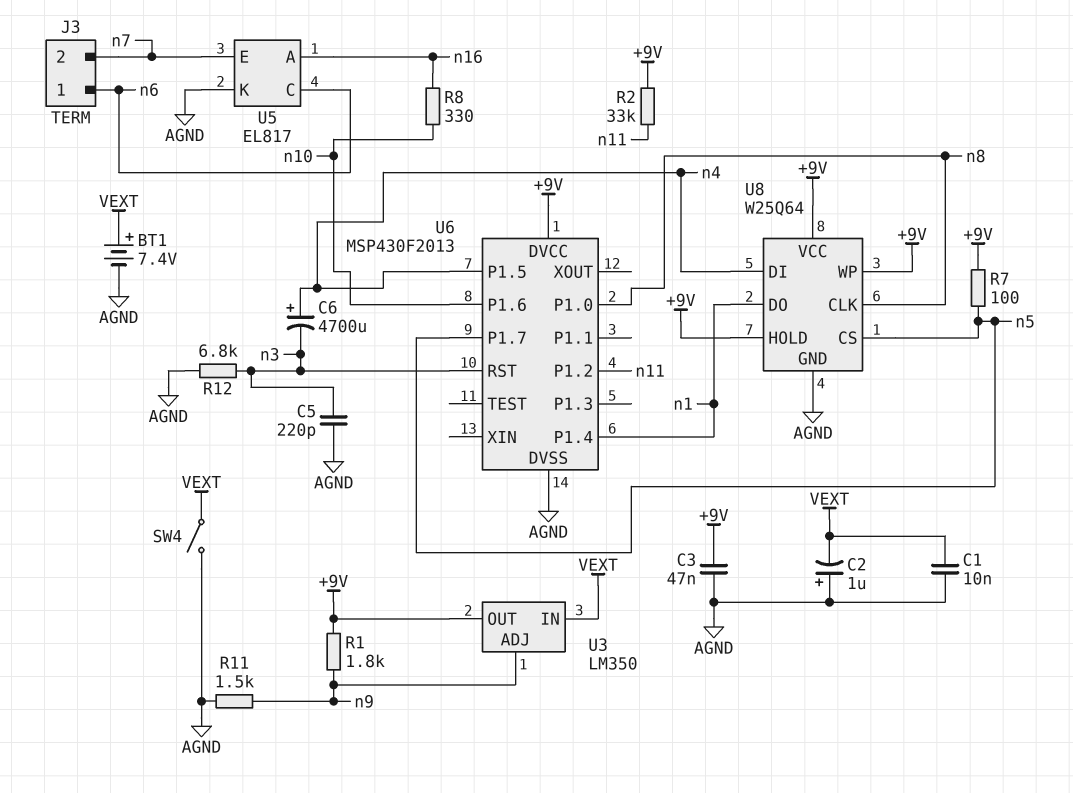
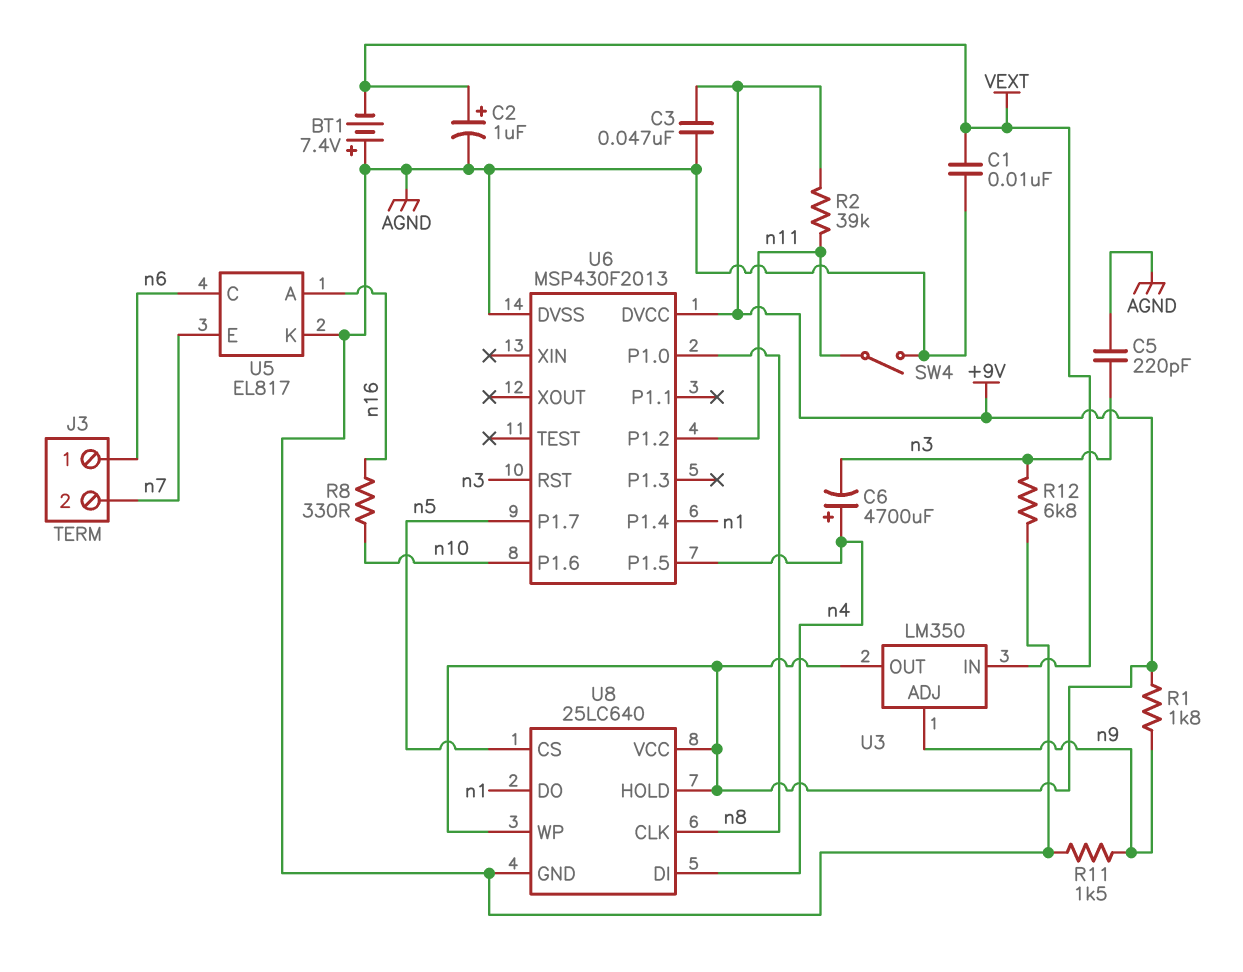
BT1: 7.4V (plus VEXT, minus AGND) -> 7.4V (plus AGND, minus VEXT)
C2: 1uF (plus AGND, minus VEXT) -> 1uF (plus VEXT, minus AGND)
R2: 33k (+9V, n11) -> 39k (+9V, n11)
R7: 100 (+9V, n5) -> none
SW4: switch (AGND, VEXT) -> switch (AGND, n11)
U8: W25Q64 -> 25LC640

